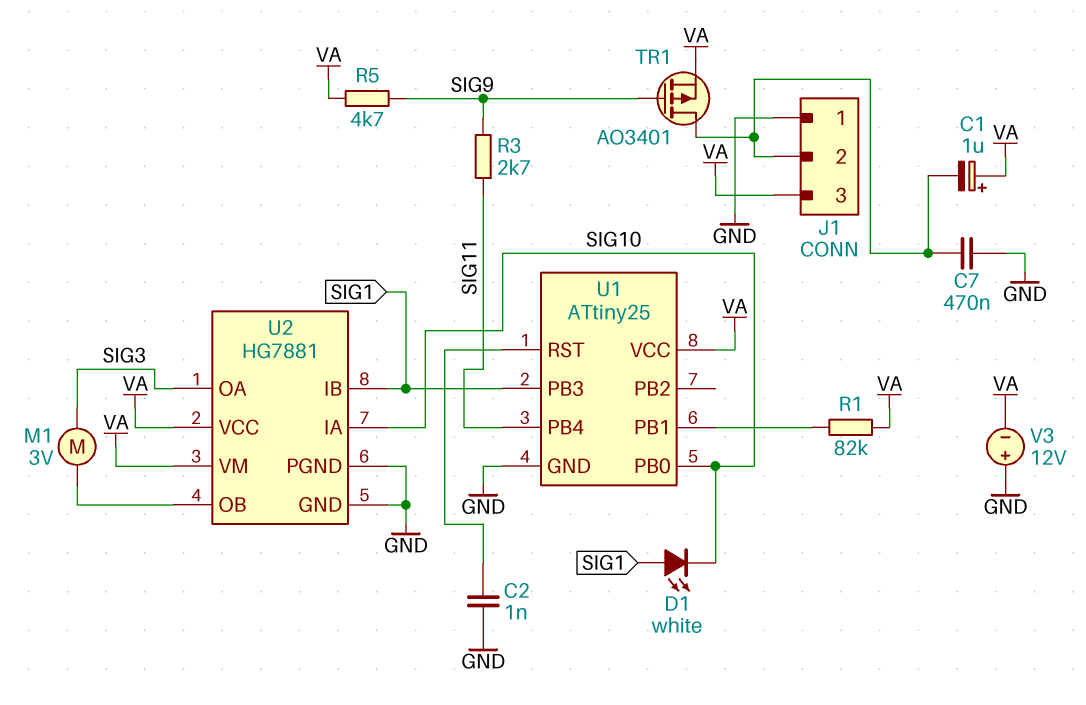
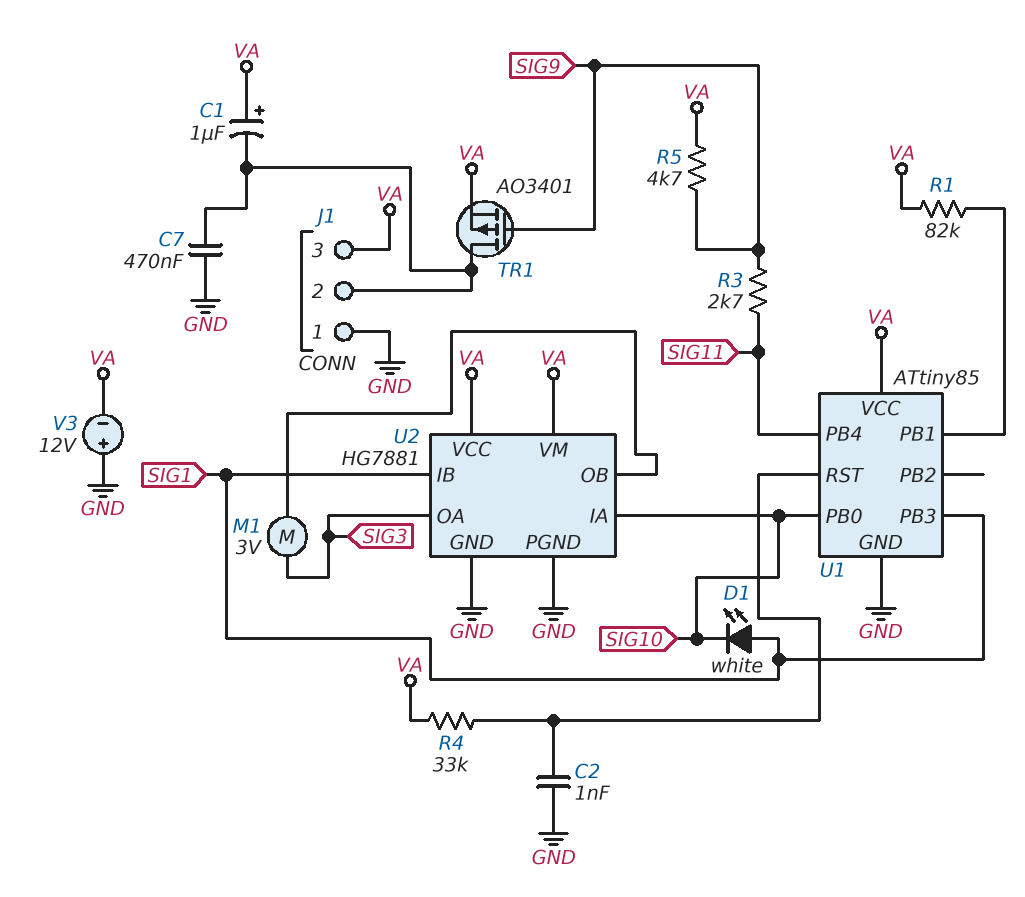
R4: none -> 33k (U1/RST, VA)
U1: ATtiny25 -> ATtiny85

